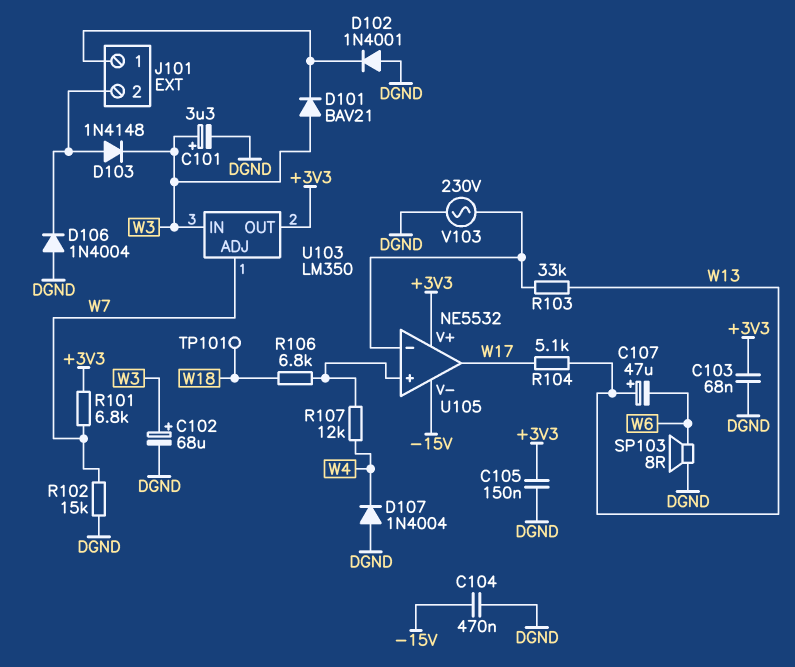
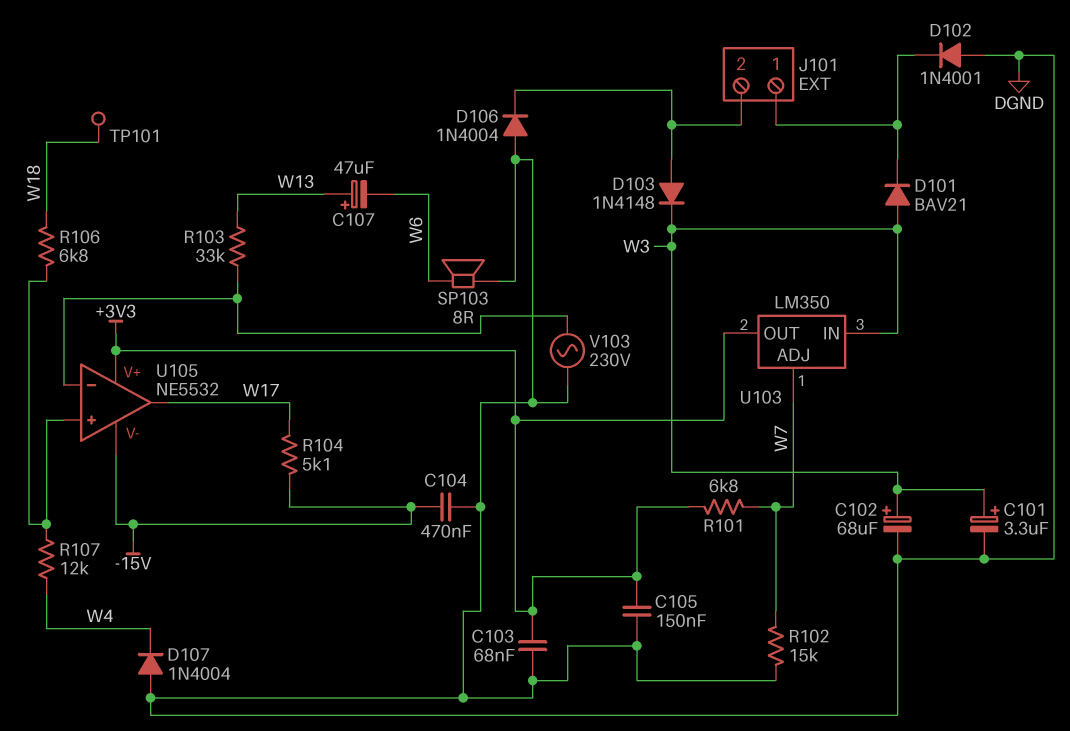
R104: 5.1k (W13, W17) -> 5.1k (-15V, W17)

